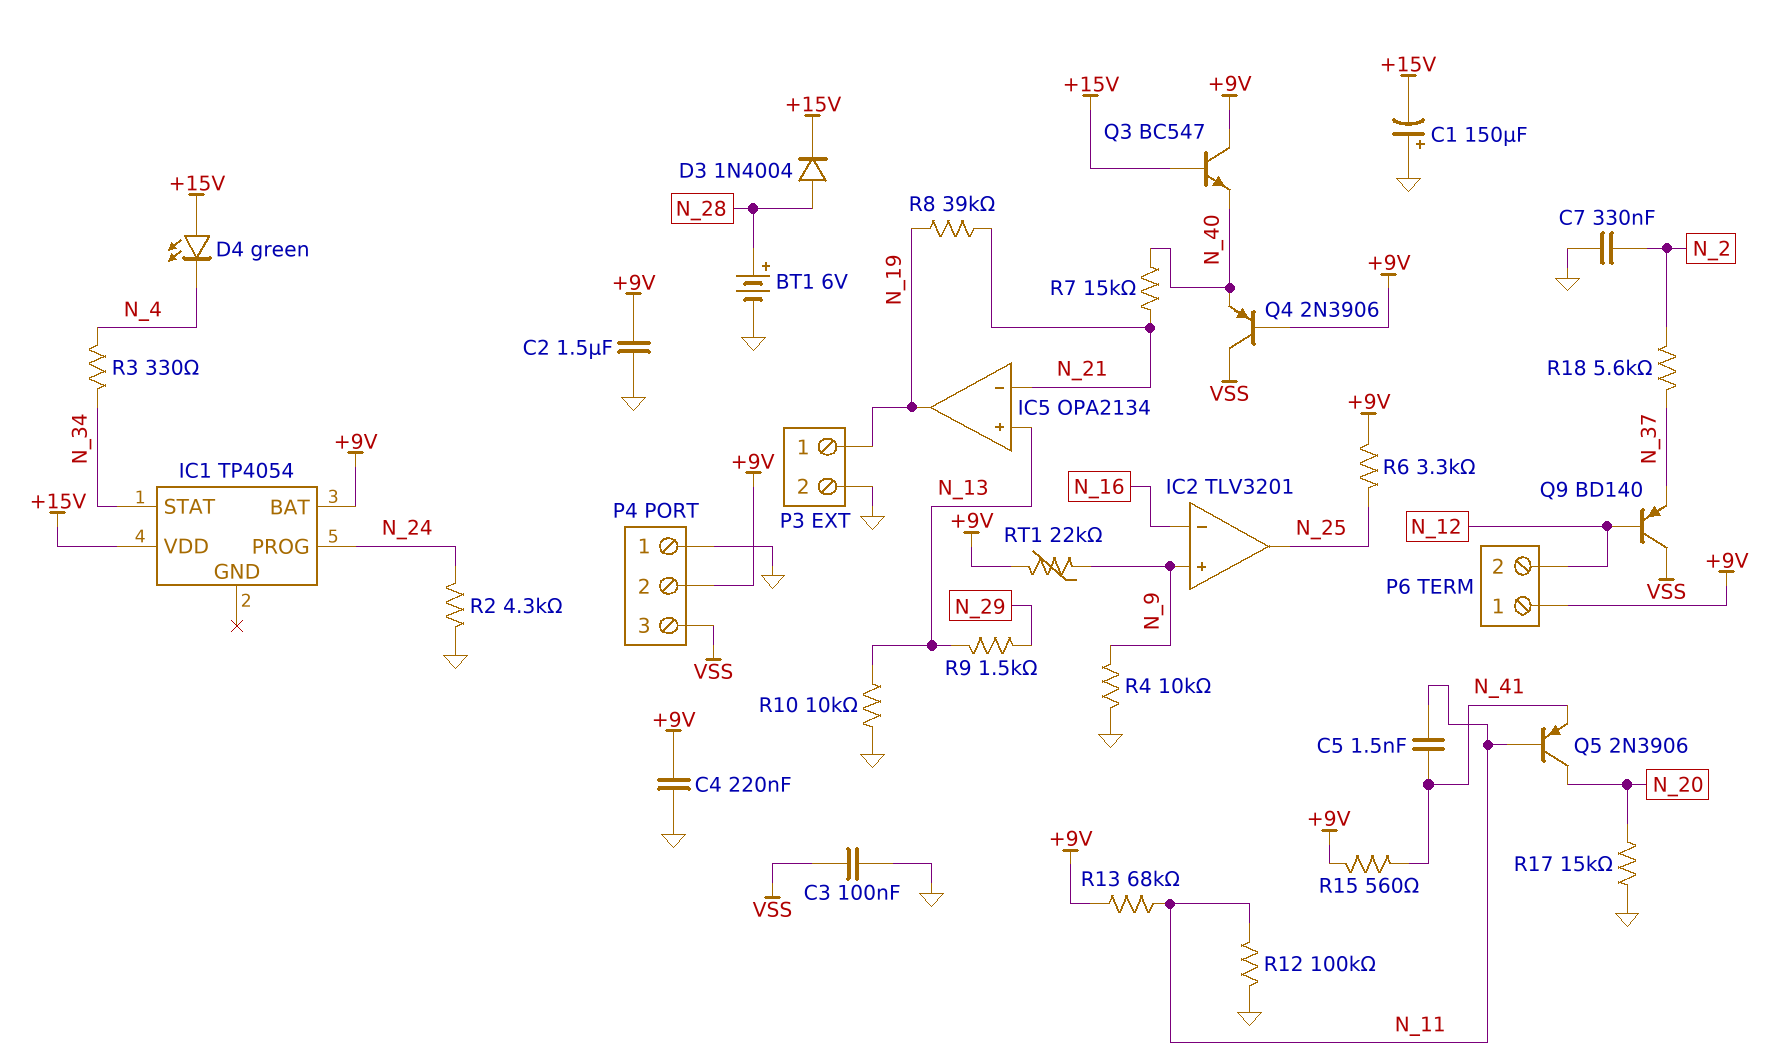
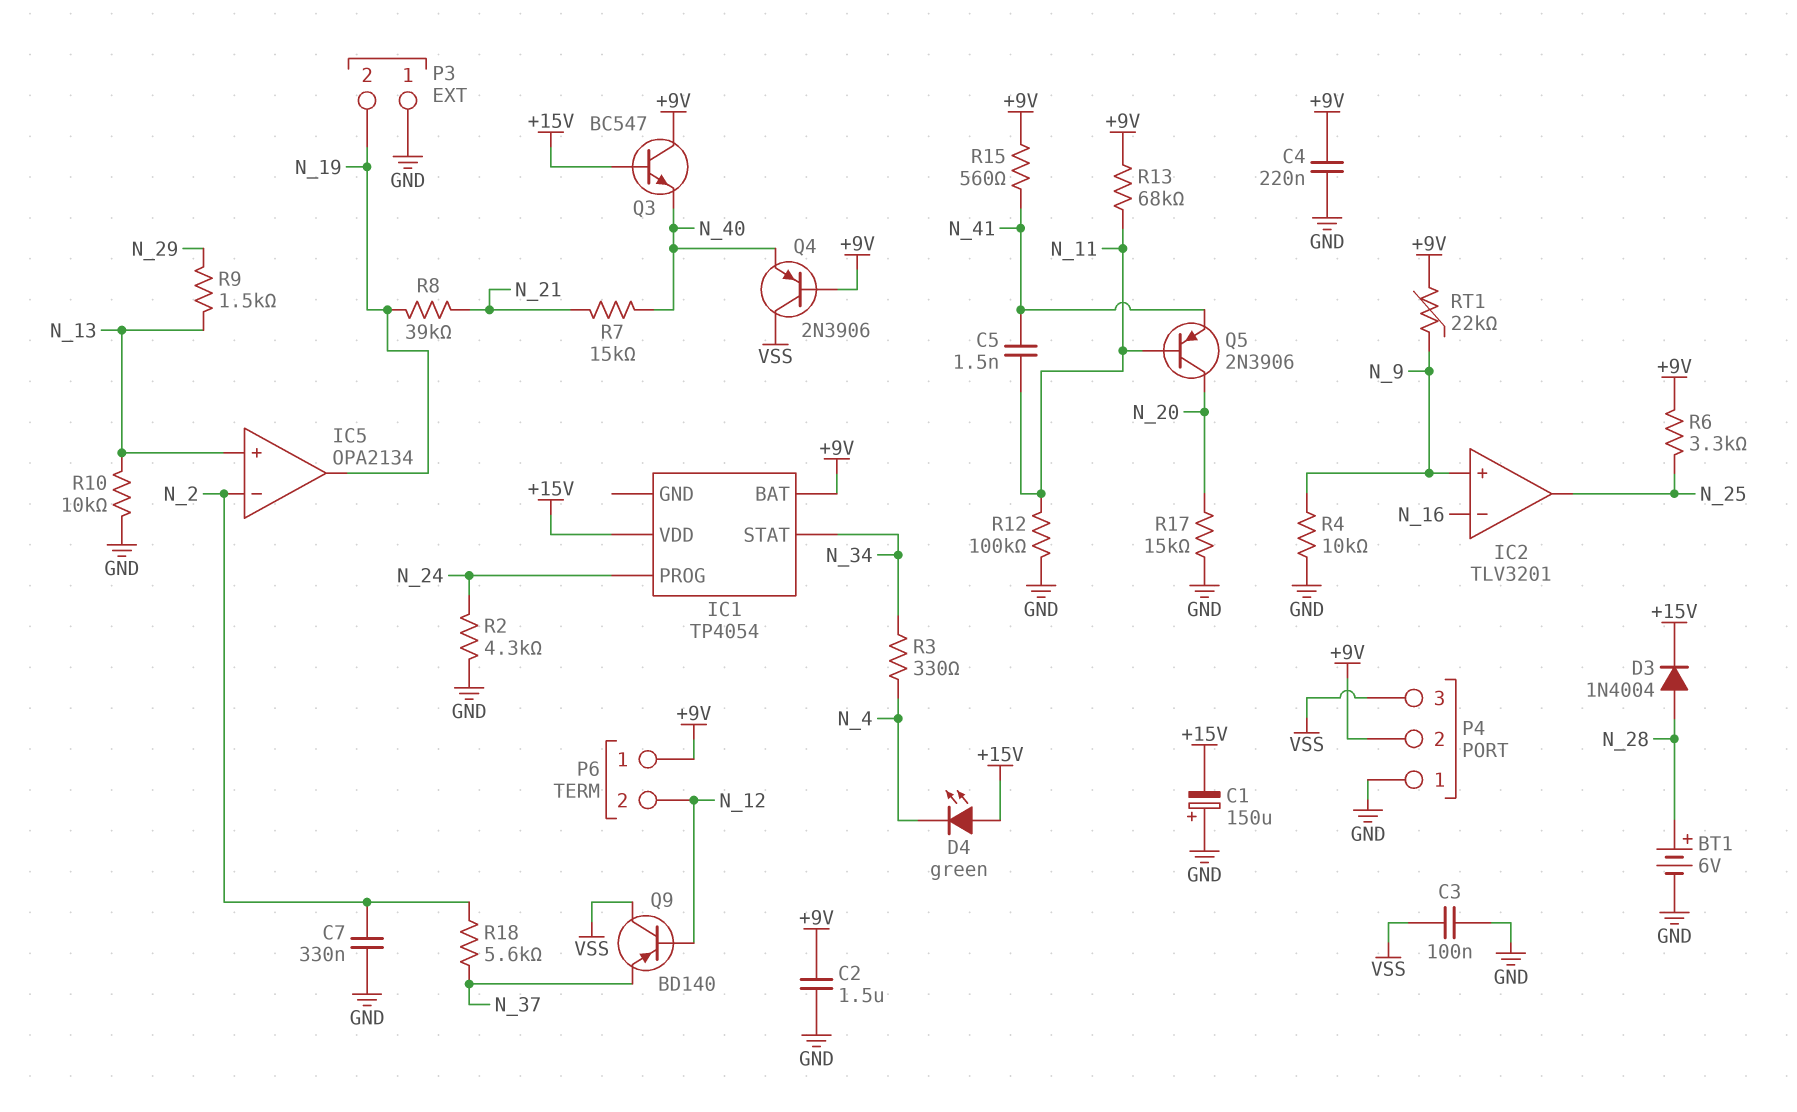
IC5 pin in-: N_21 -> N_2
P3 pin 1: N_19 -> GND
P3 pin 2: GND -> N_19

